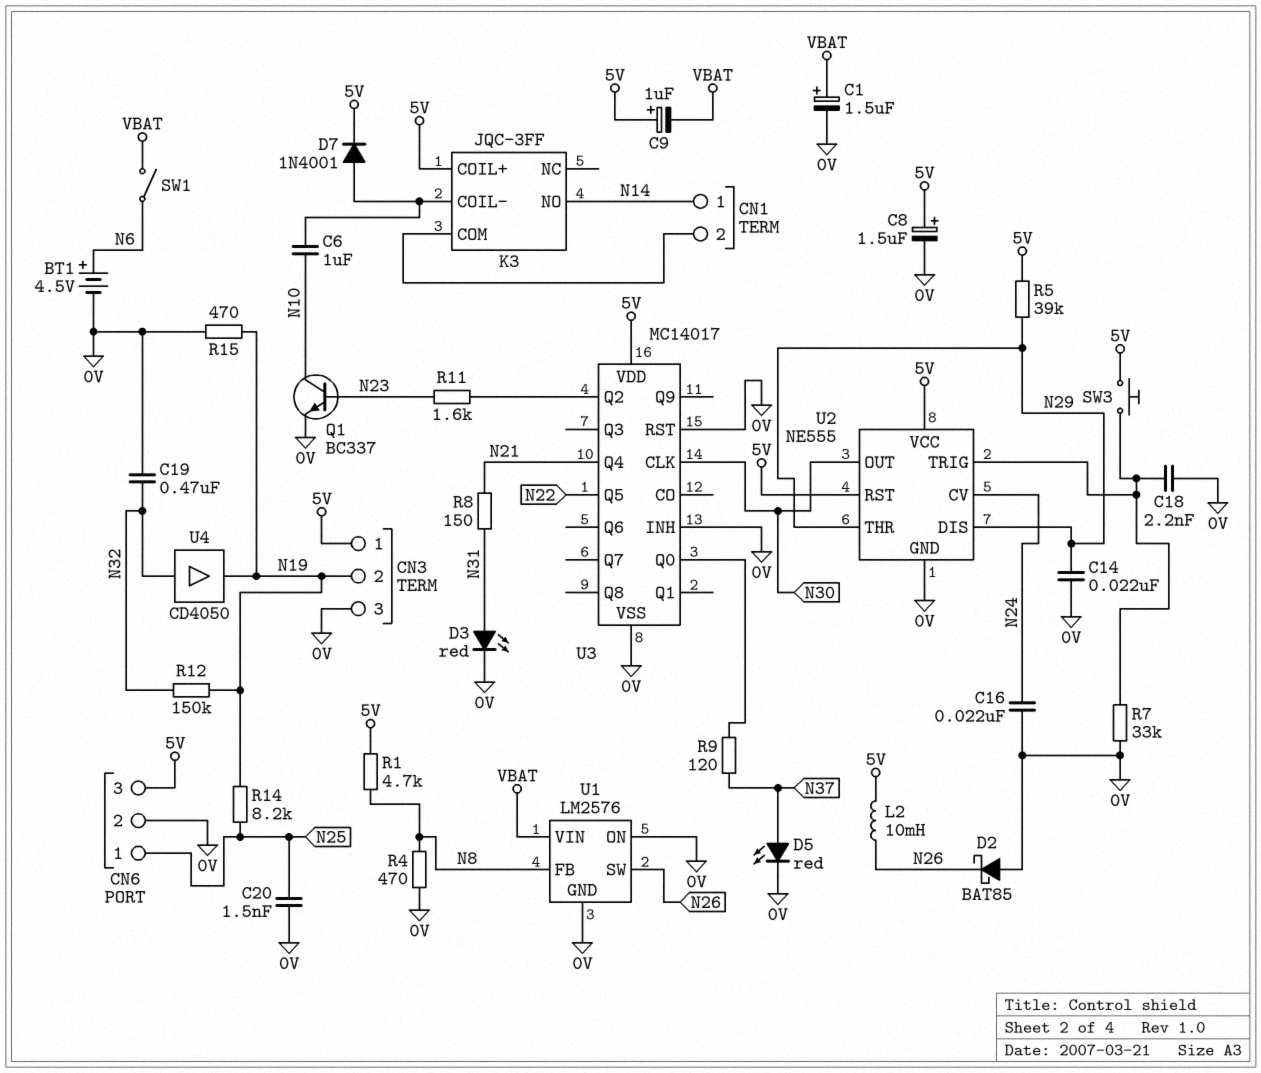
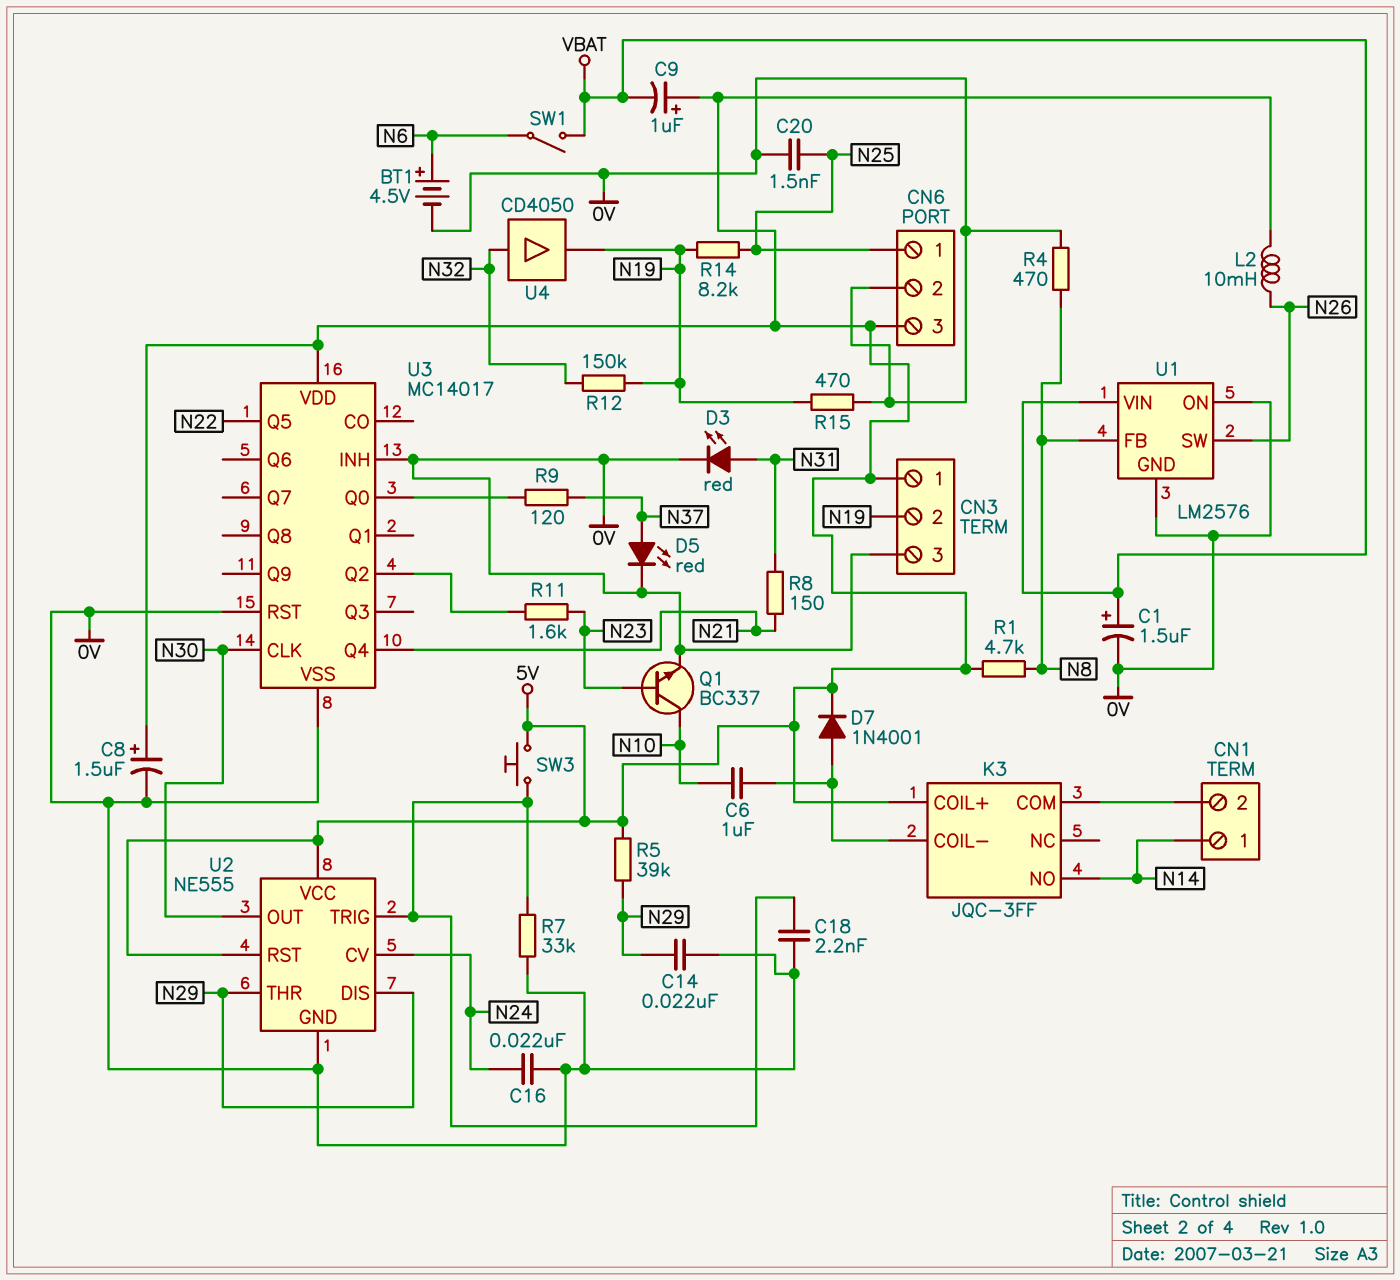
C19: 470nF (0V, N32) -> none
D2: schottky BAT85 (A 0V, K N26) -> none

